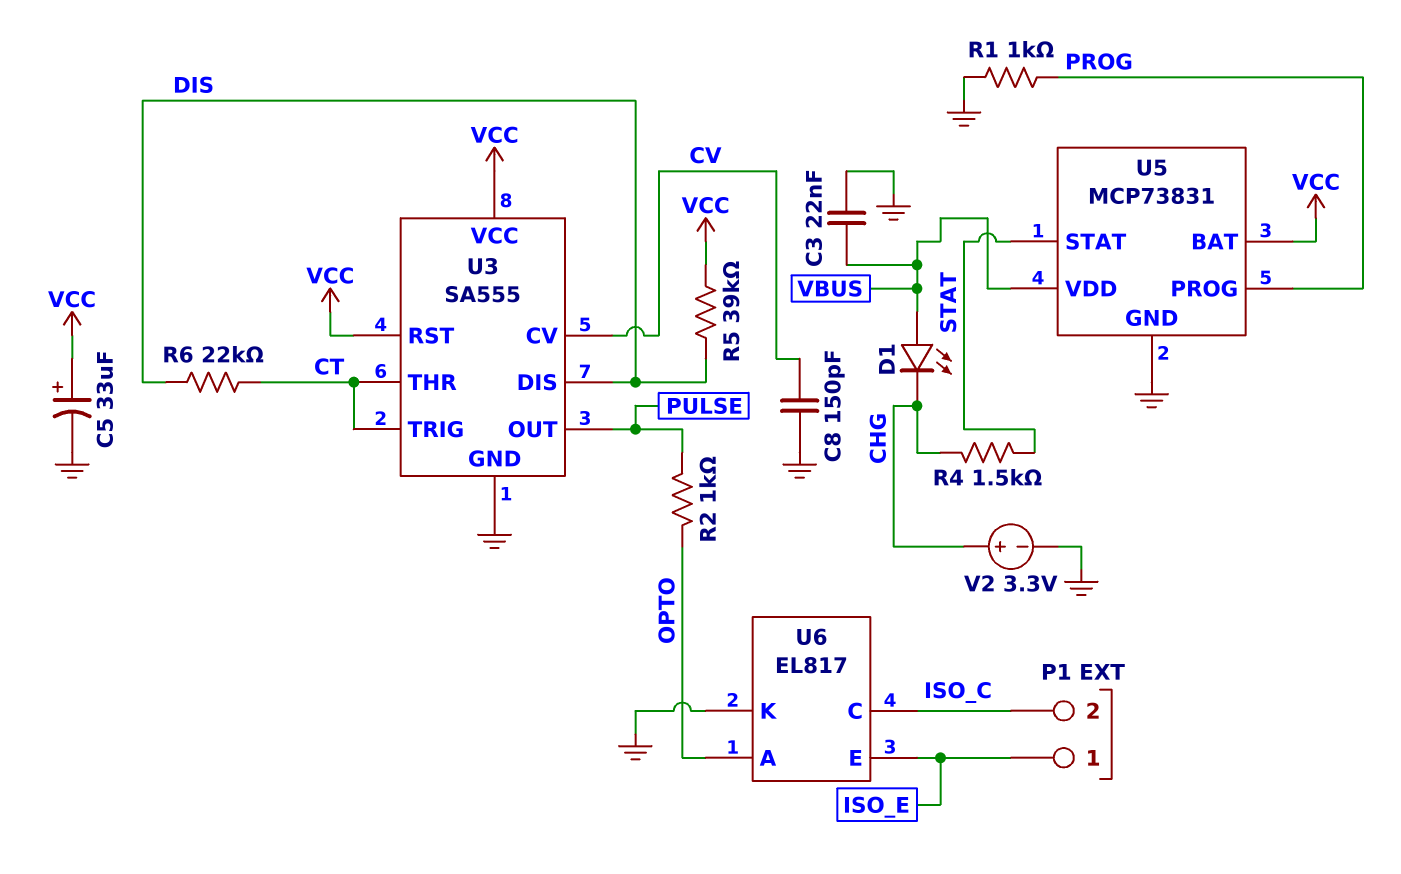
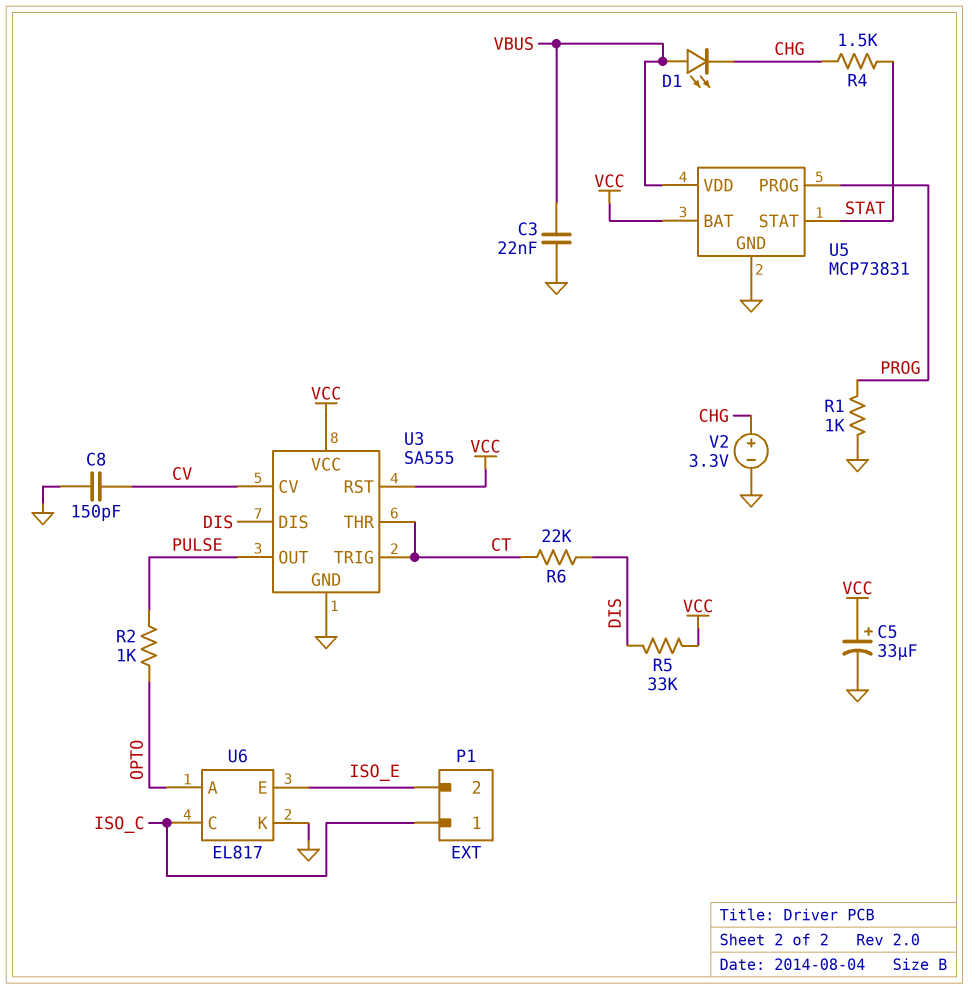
P1 pin 1: ISO_E -> ISO_C
P1 pin 2: ISO_C -> ISO_E
R5: 39k (DIS, VCC) -> 33k (DIS, VCC)

